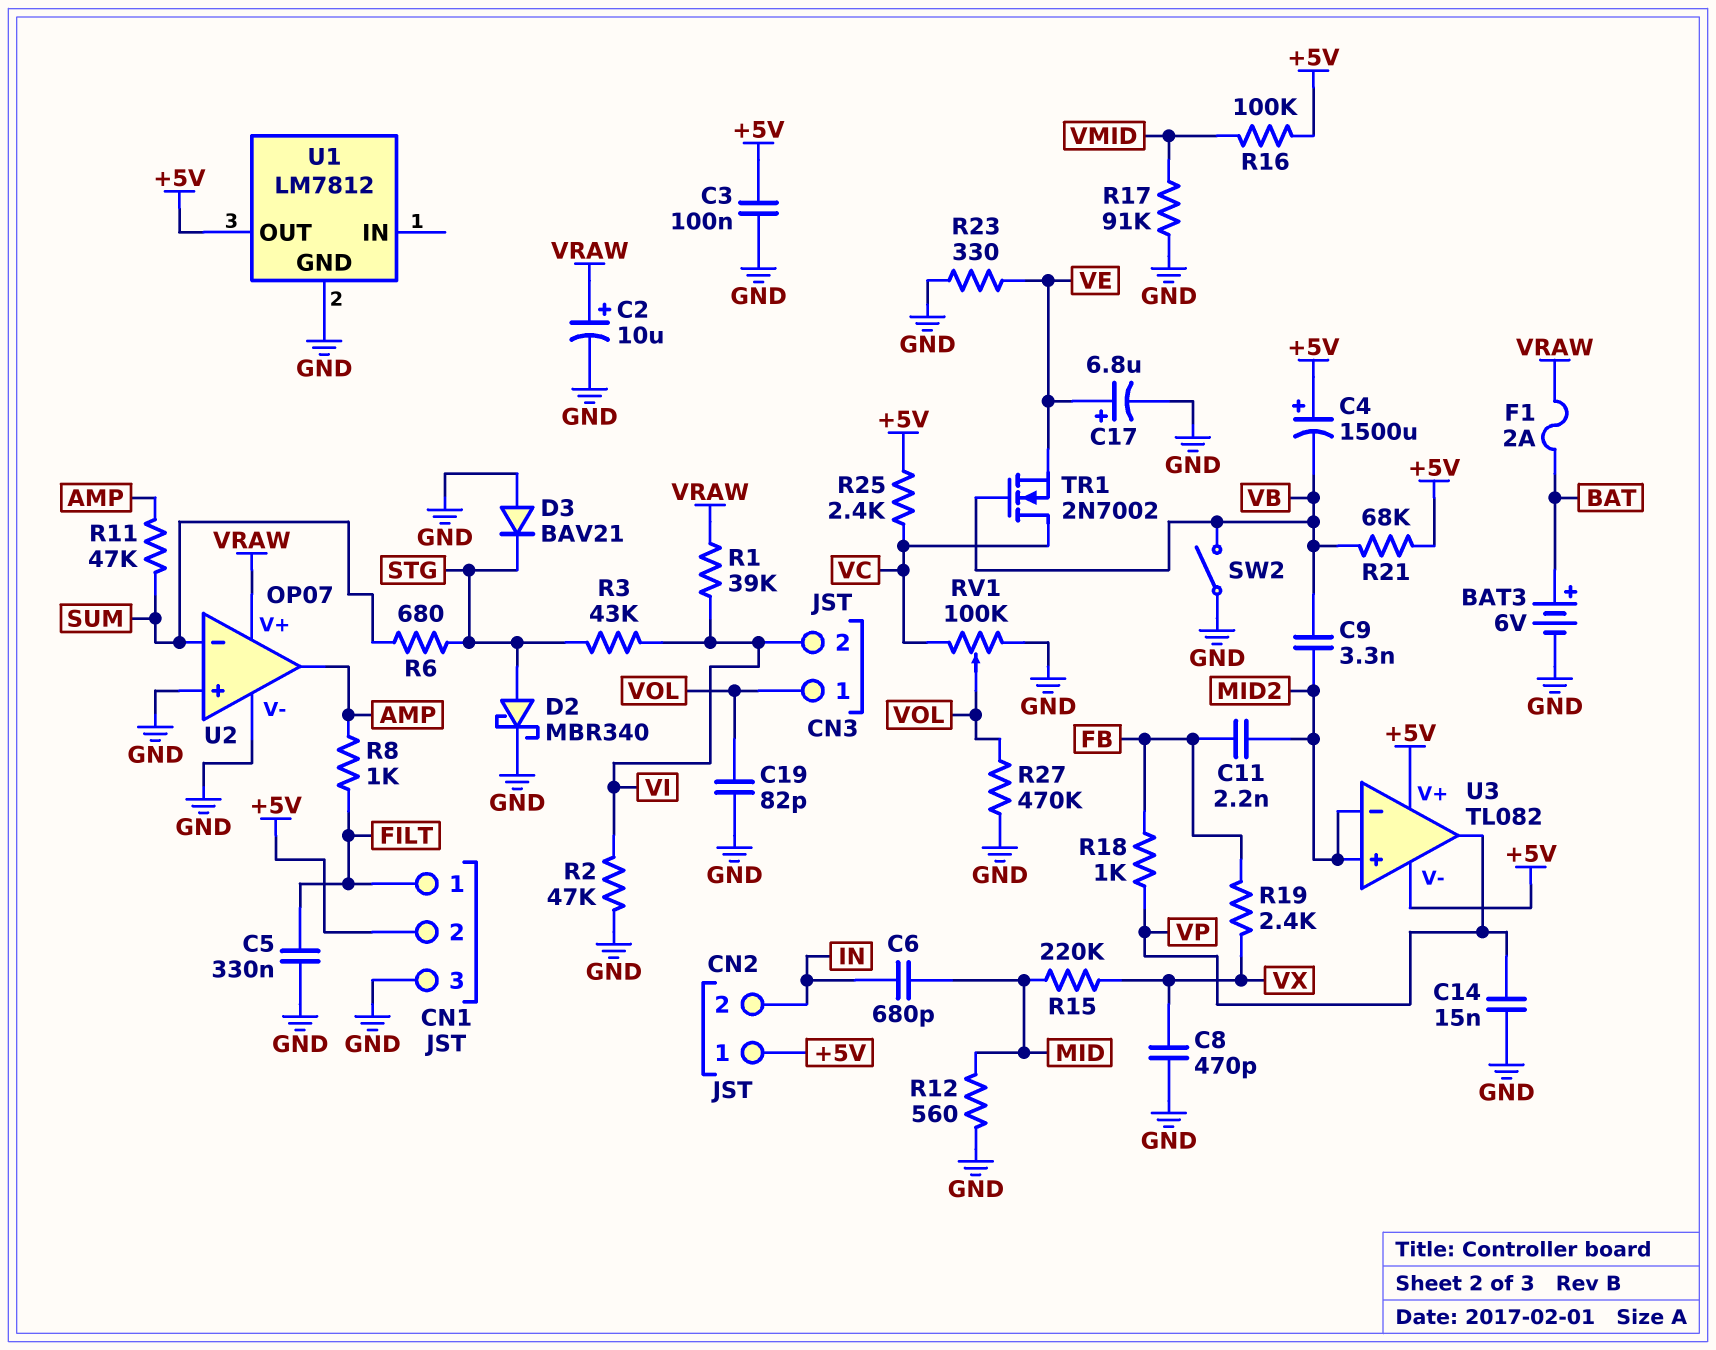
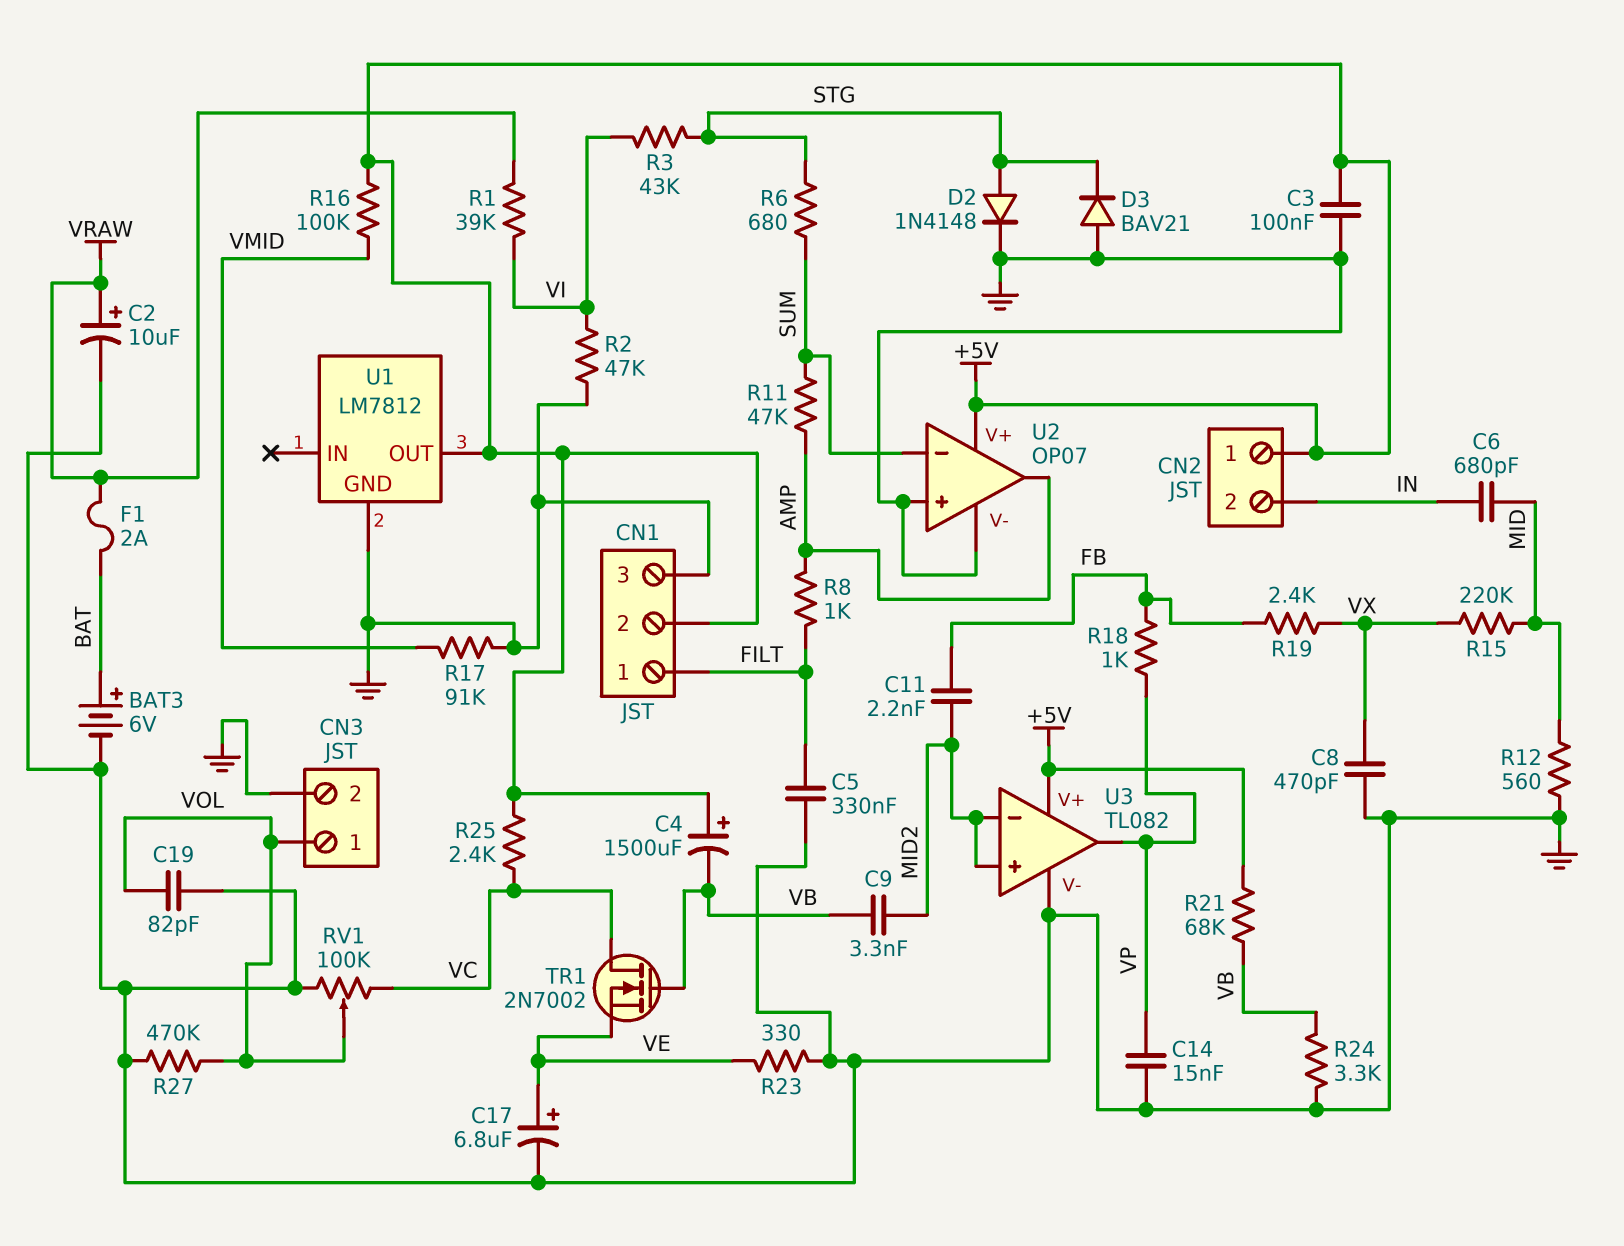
CN3 pin 2: VI -> GND
D2: schottky MBR340 (A STG, K GND) -> diode 1N4148 (A STG, K GND)
R24: none -> 3.3k (GND, VB)
SW2: switch (GND, VB) -> none
U2 pin V+: VRAW -> +5V
U3 pin V-: +5V -> GND

